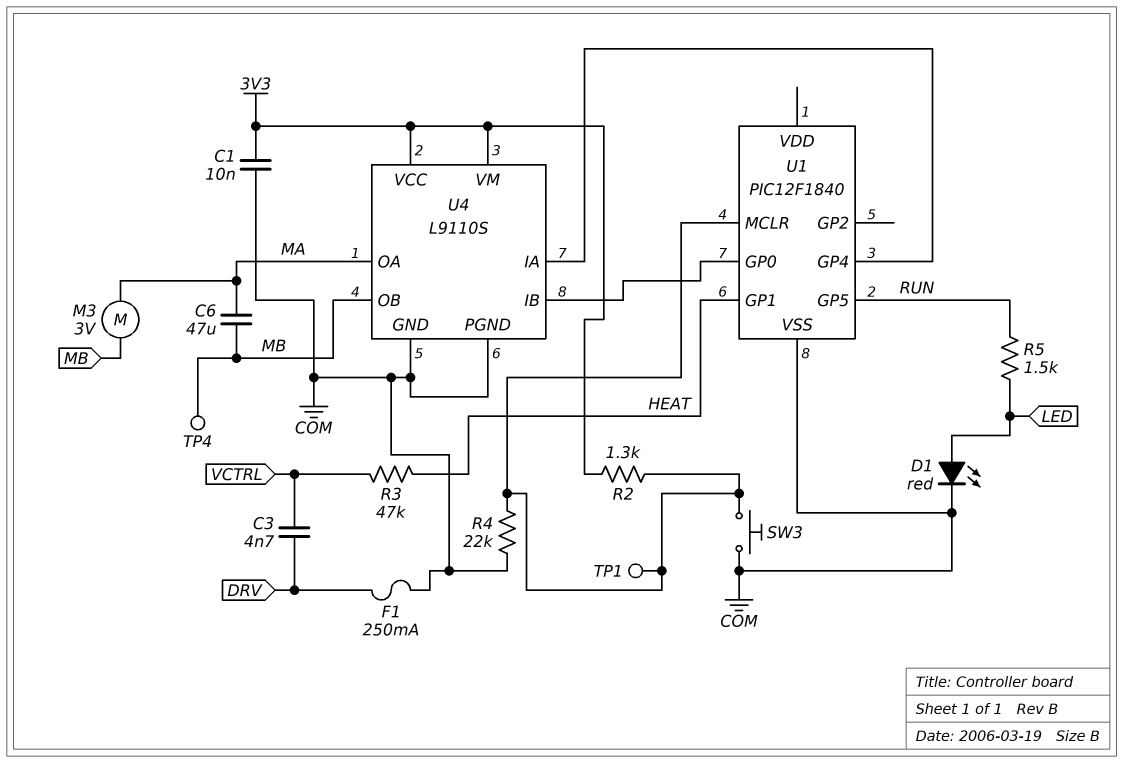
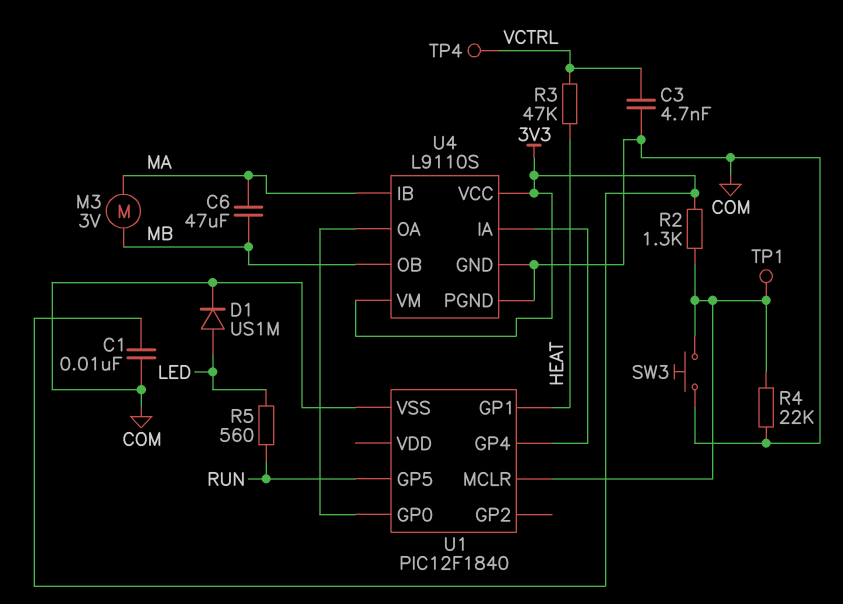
C3: 4.7nF (DRV, VCTRL) -> 4.7nF (COM, VCTRL)
D1: LED red (A LED, K COM) -> diode US1M (A LED, K COM)
F1: 250mA (COM, DRV) -> none
R5: 1.5k (LED, RUN) -> 560 (LED, RUN)
TP4: test point (MB) -> test point (VCTRL)
U4 pin IB: U1/GP0 -> MA
U4 pin OA: MA -> U1/GP0

